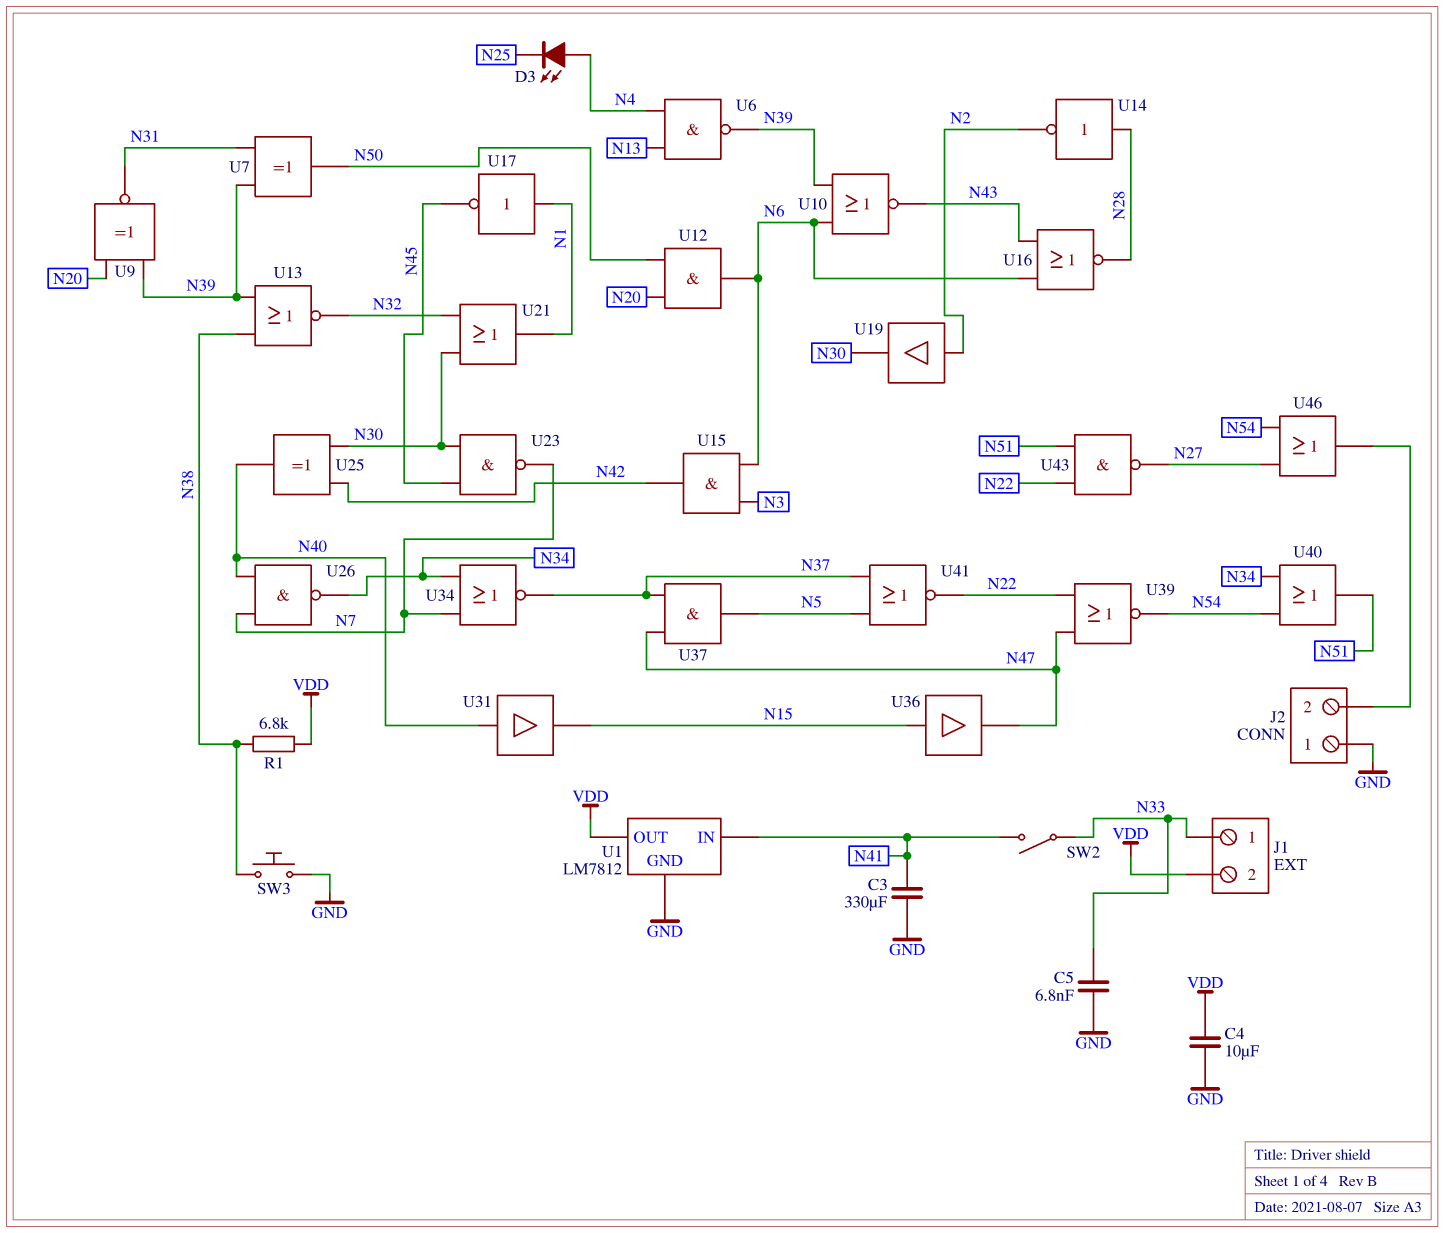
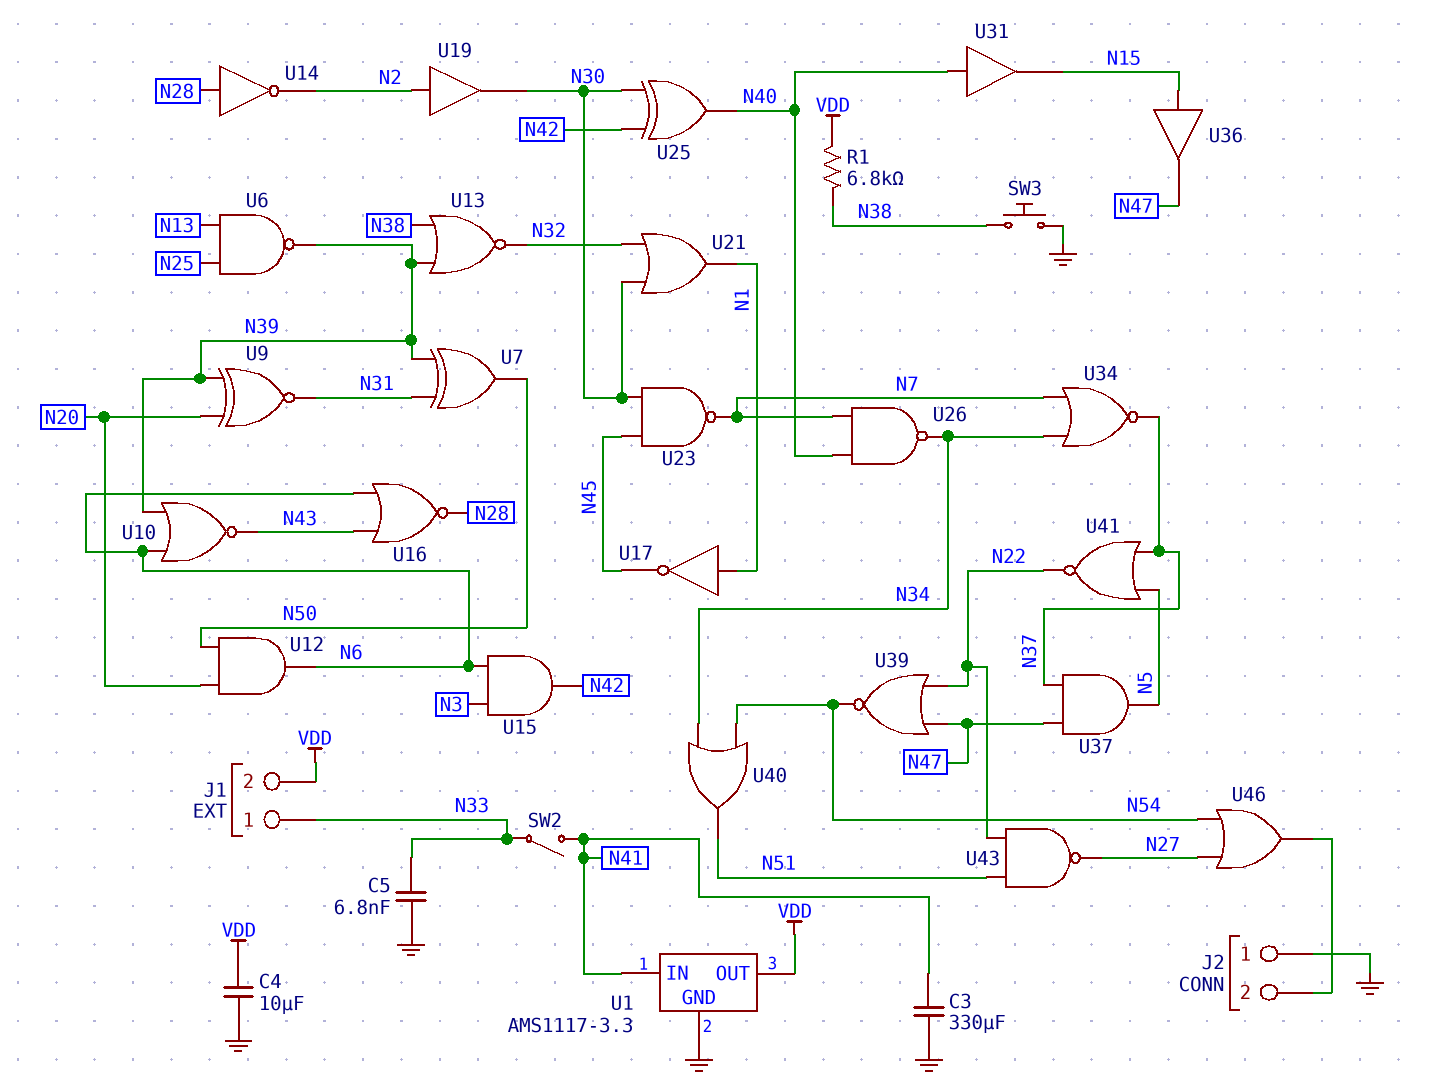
D3: LED (A N4, K N25) -> none
U1: LM7812 -> AMS1117-3.3
U6: NAND (in N4, in N13, out N39) -> NAND (in N13, in N25, out N39)

